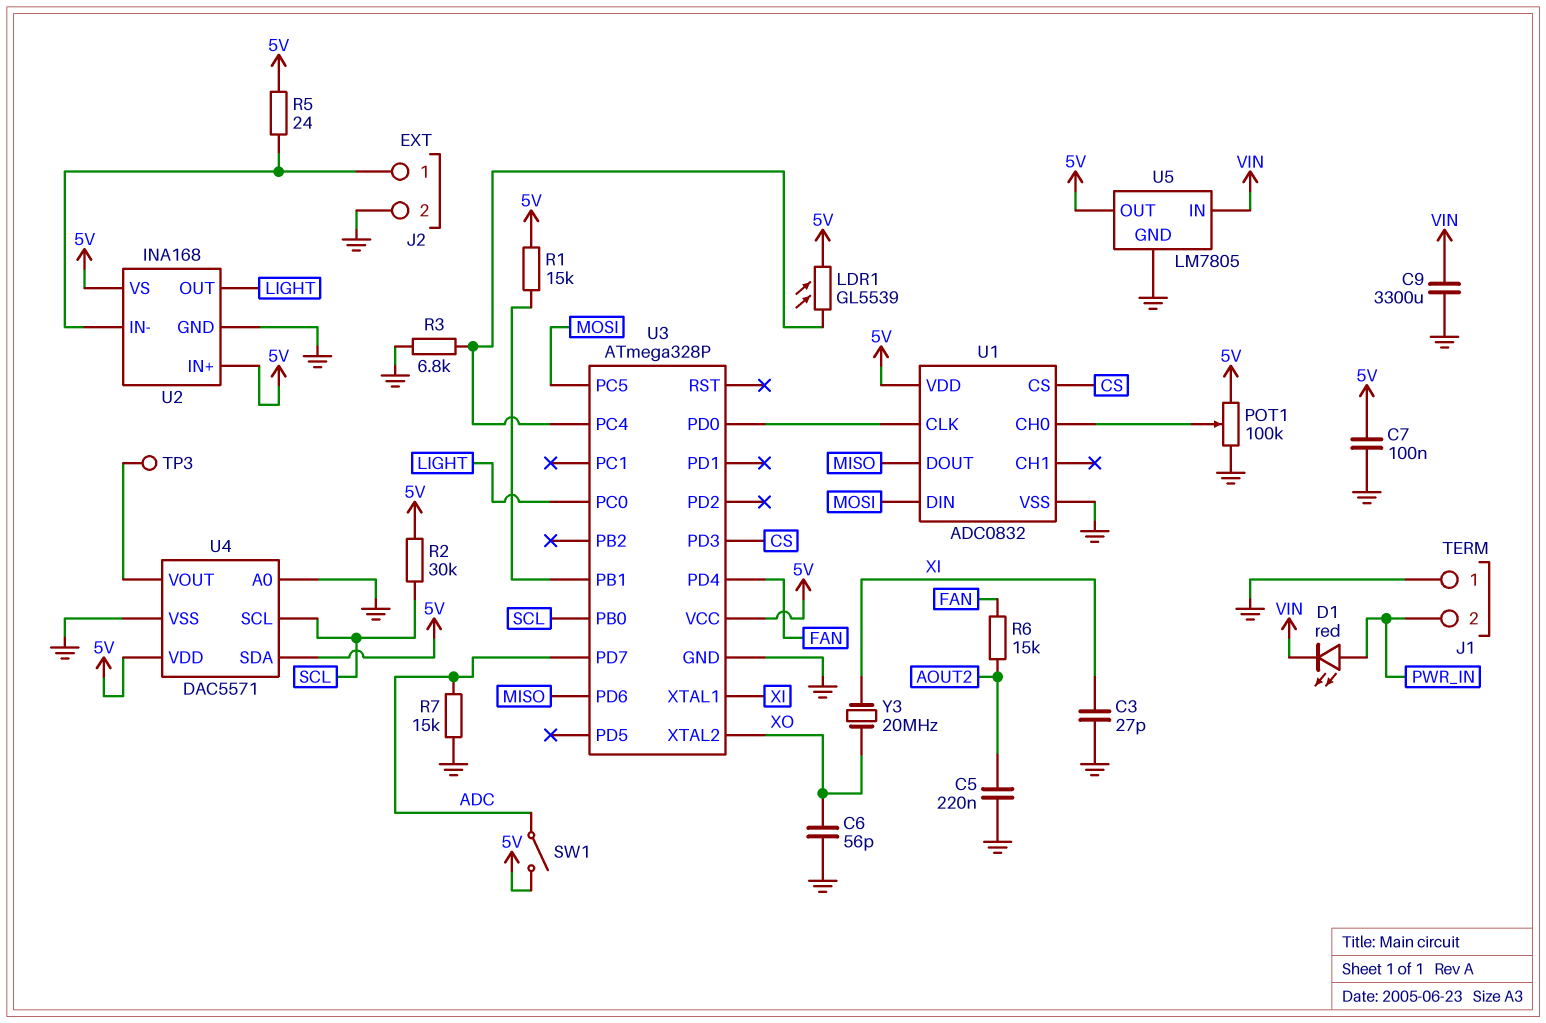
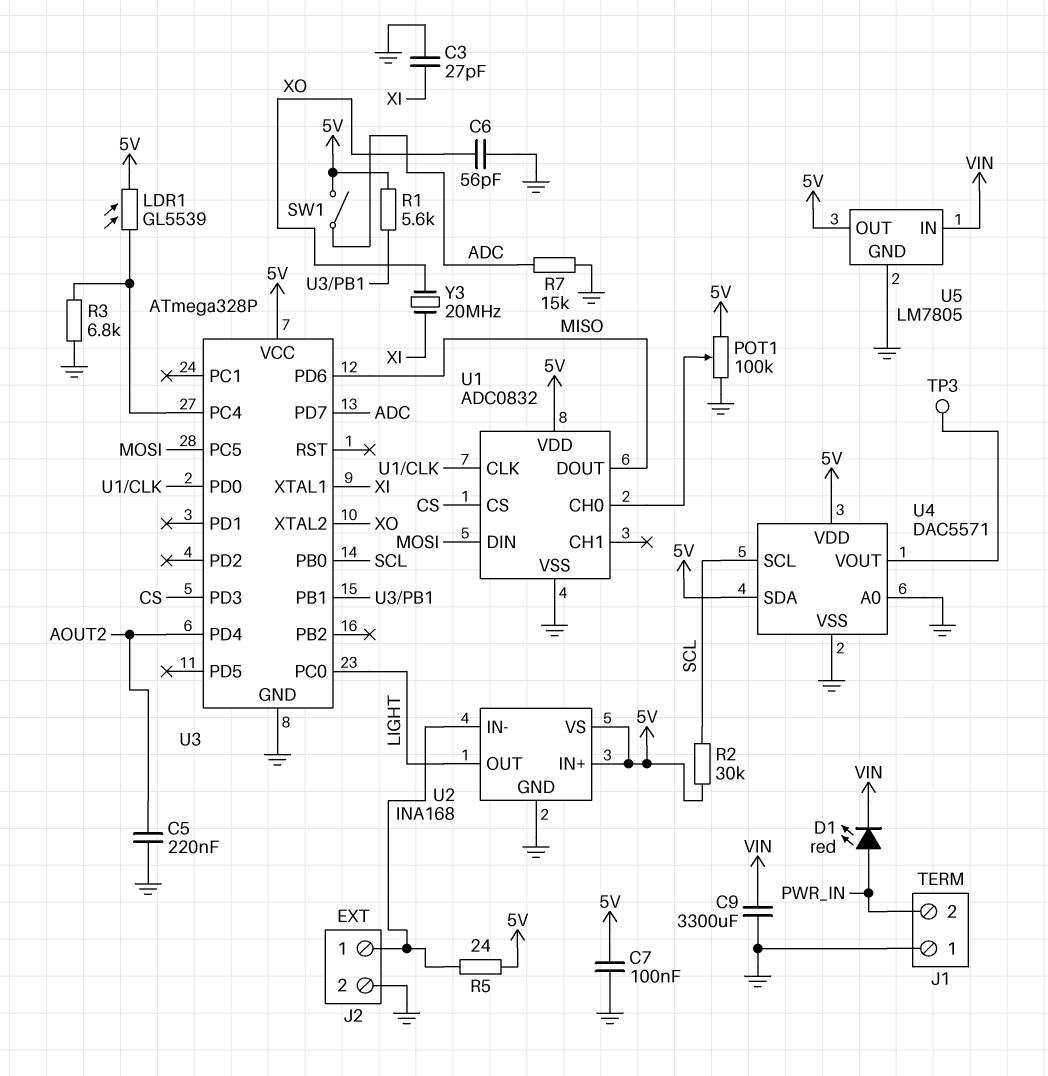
R1: 15k (5V, U3/PB1) -> 5.6k (5V, U3/PB1)
R6: 15k (AOUT2, FAN) -> none
U3 pin PD4: FAN -> AOUT2

